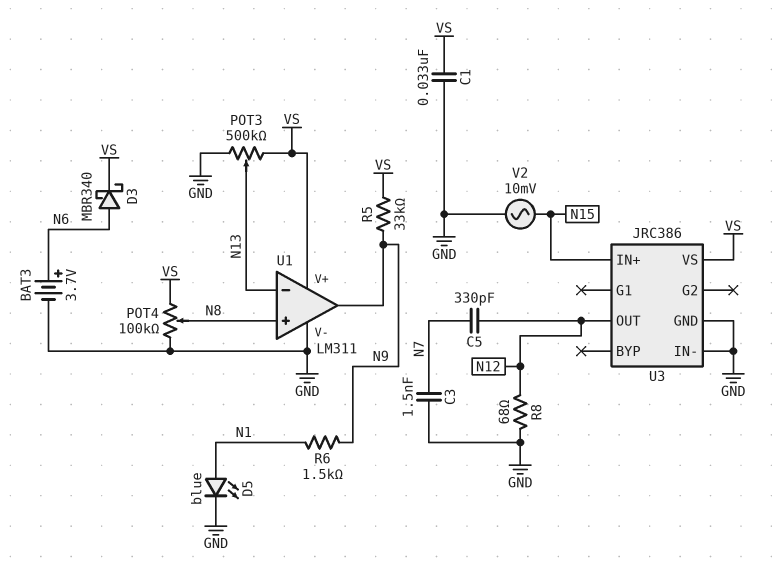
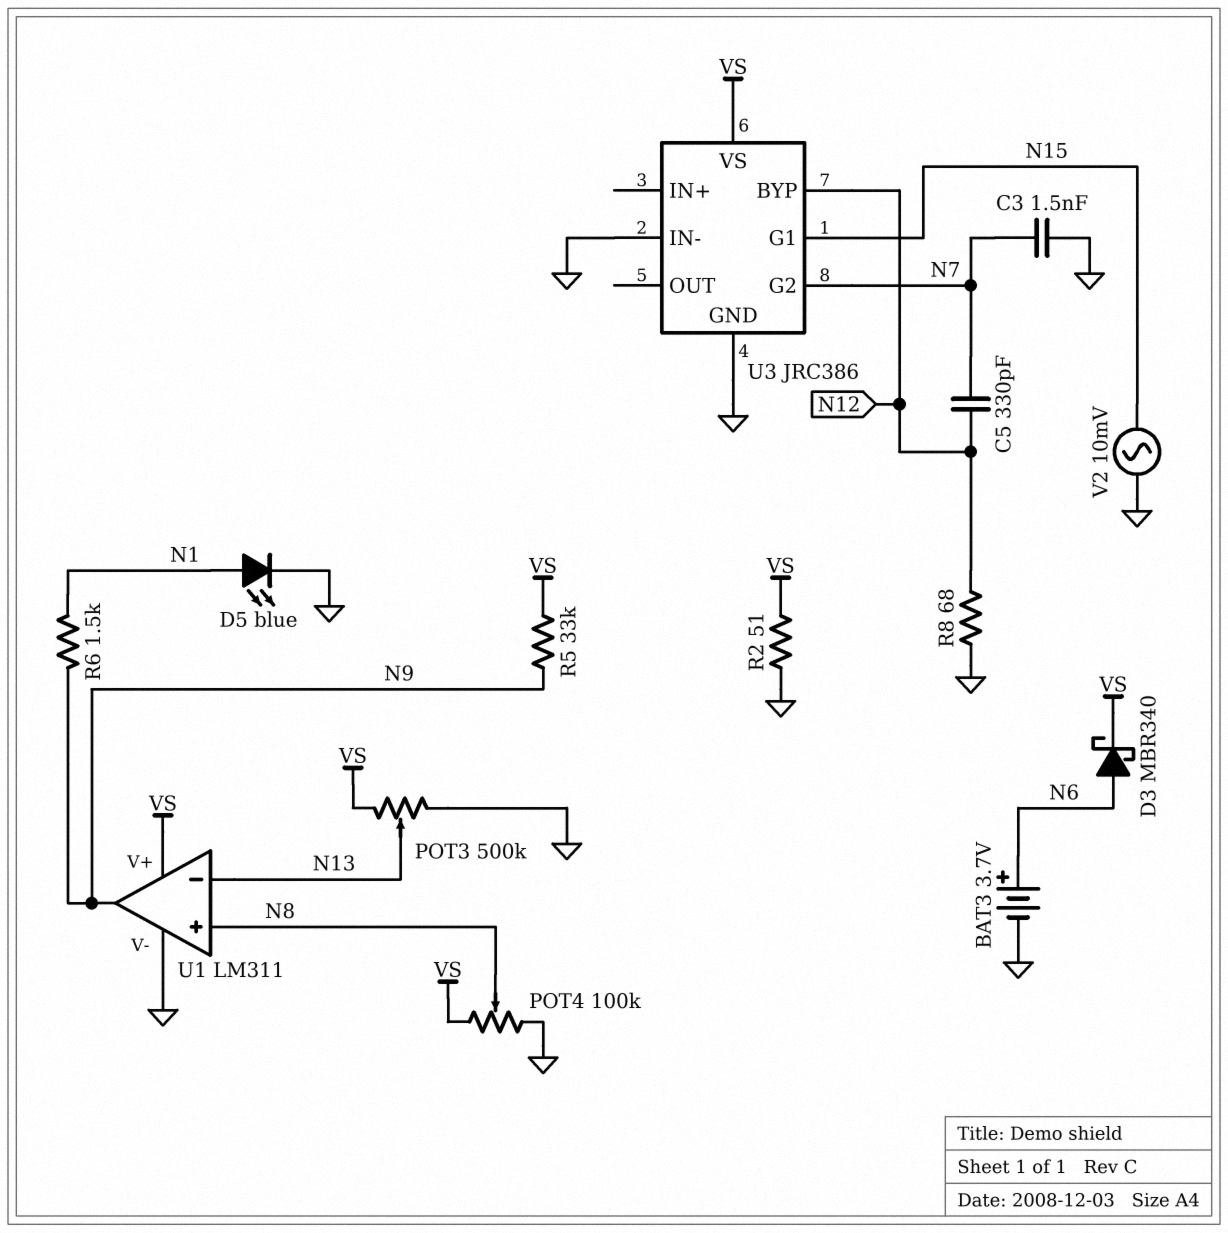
C1: 33nF (GND, VS) -> none
R2: none -> 51 (GND, VS)
U3 pin BYP: none -> N12
U3 pin G1: none -> N15
U3 pin G2: none -> N7
U3 pin IN+: N15 -> none
U3 pin OUT: N12 -> none

